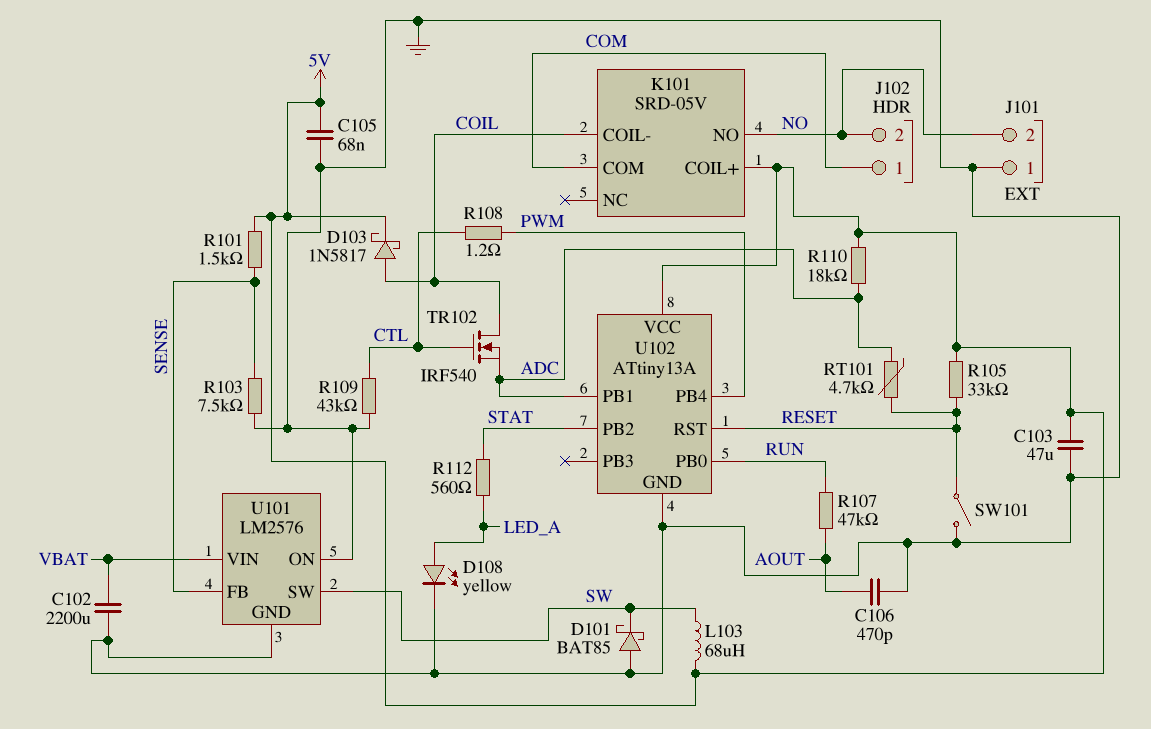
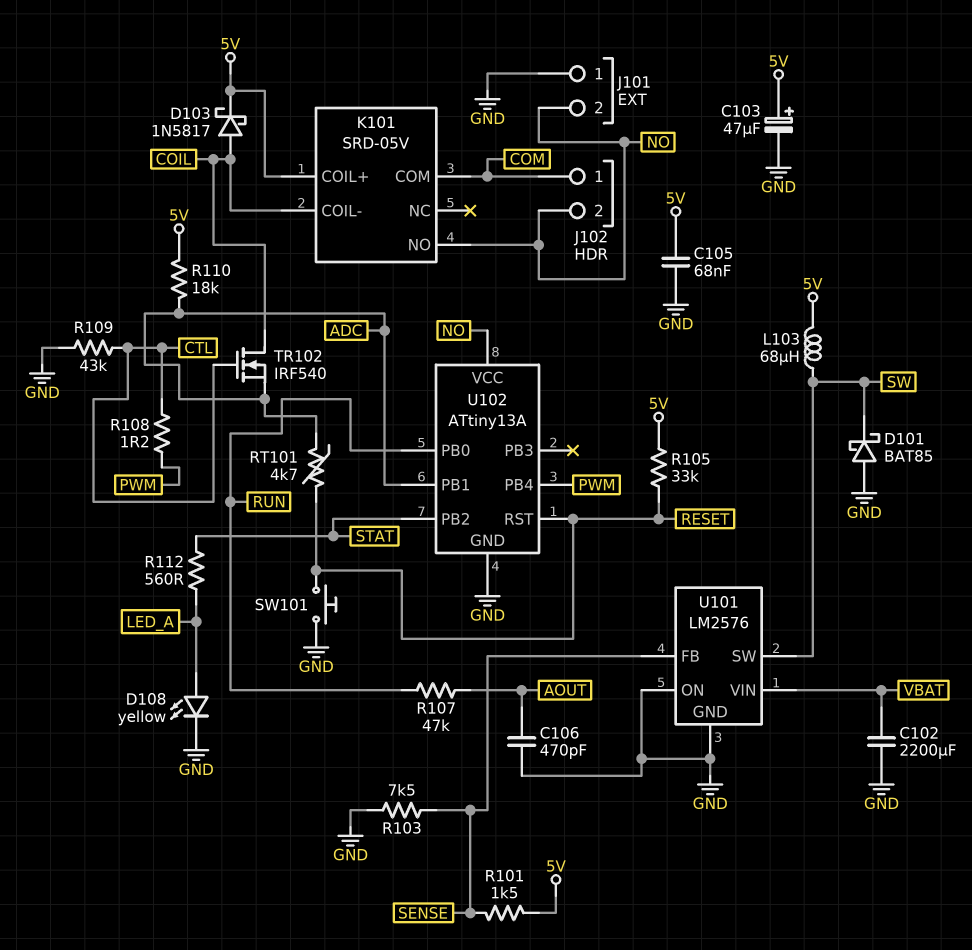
C103: 47uF (5V, GND) -> 47uF (plus 5V, minus GND)
SW101: switch (GND, RESET) -> button (GND, RESET)
U102 pin VCC: 5V -> NO

